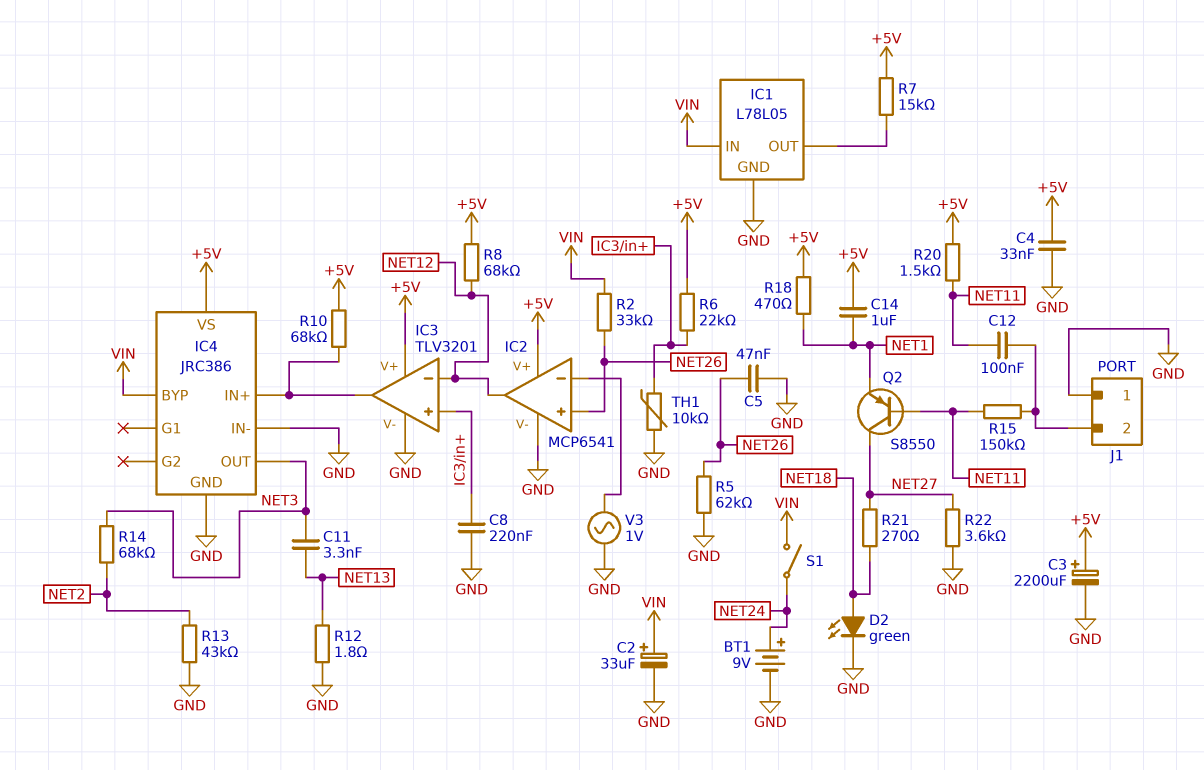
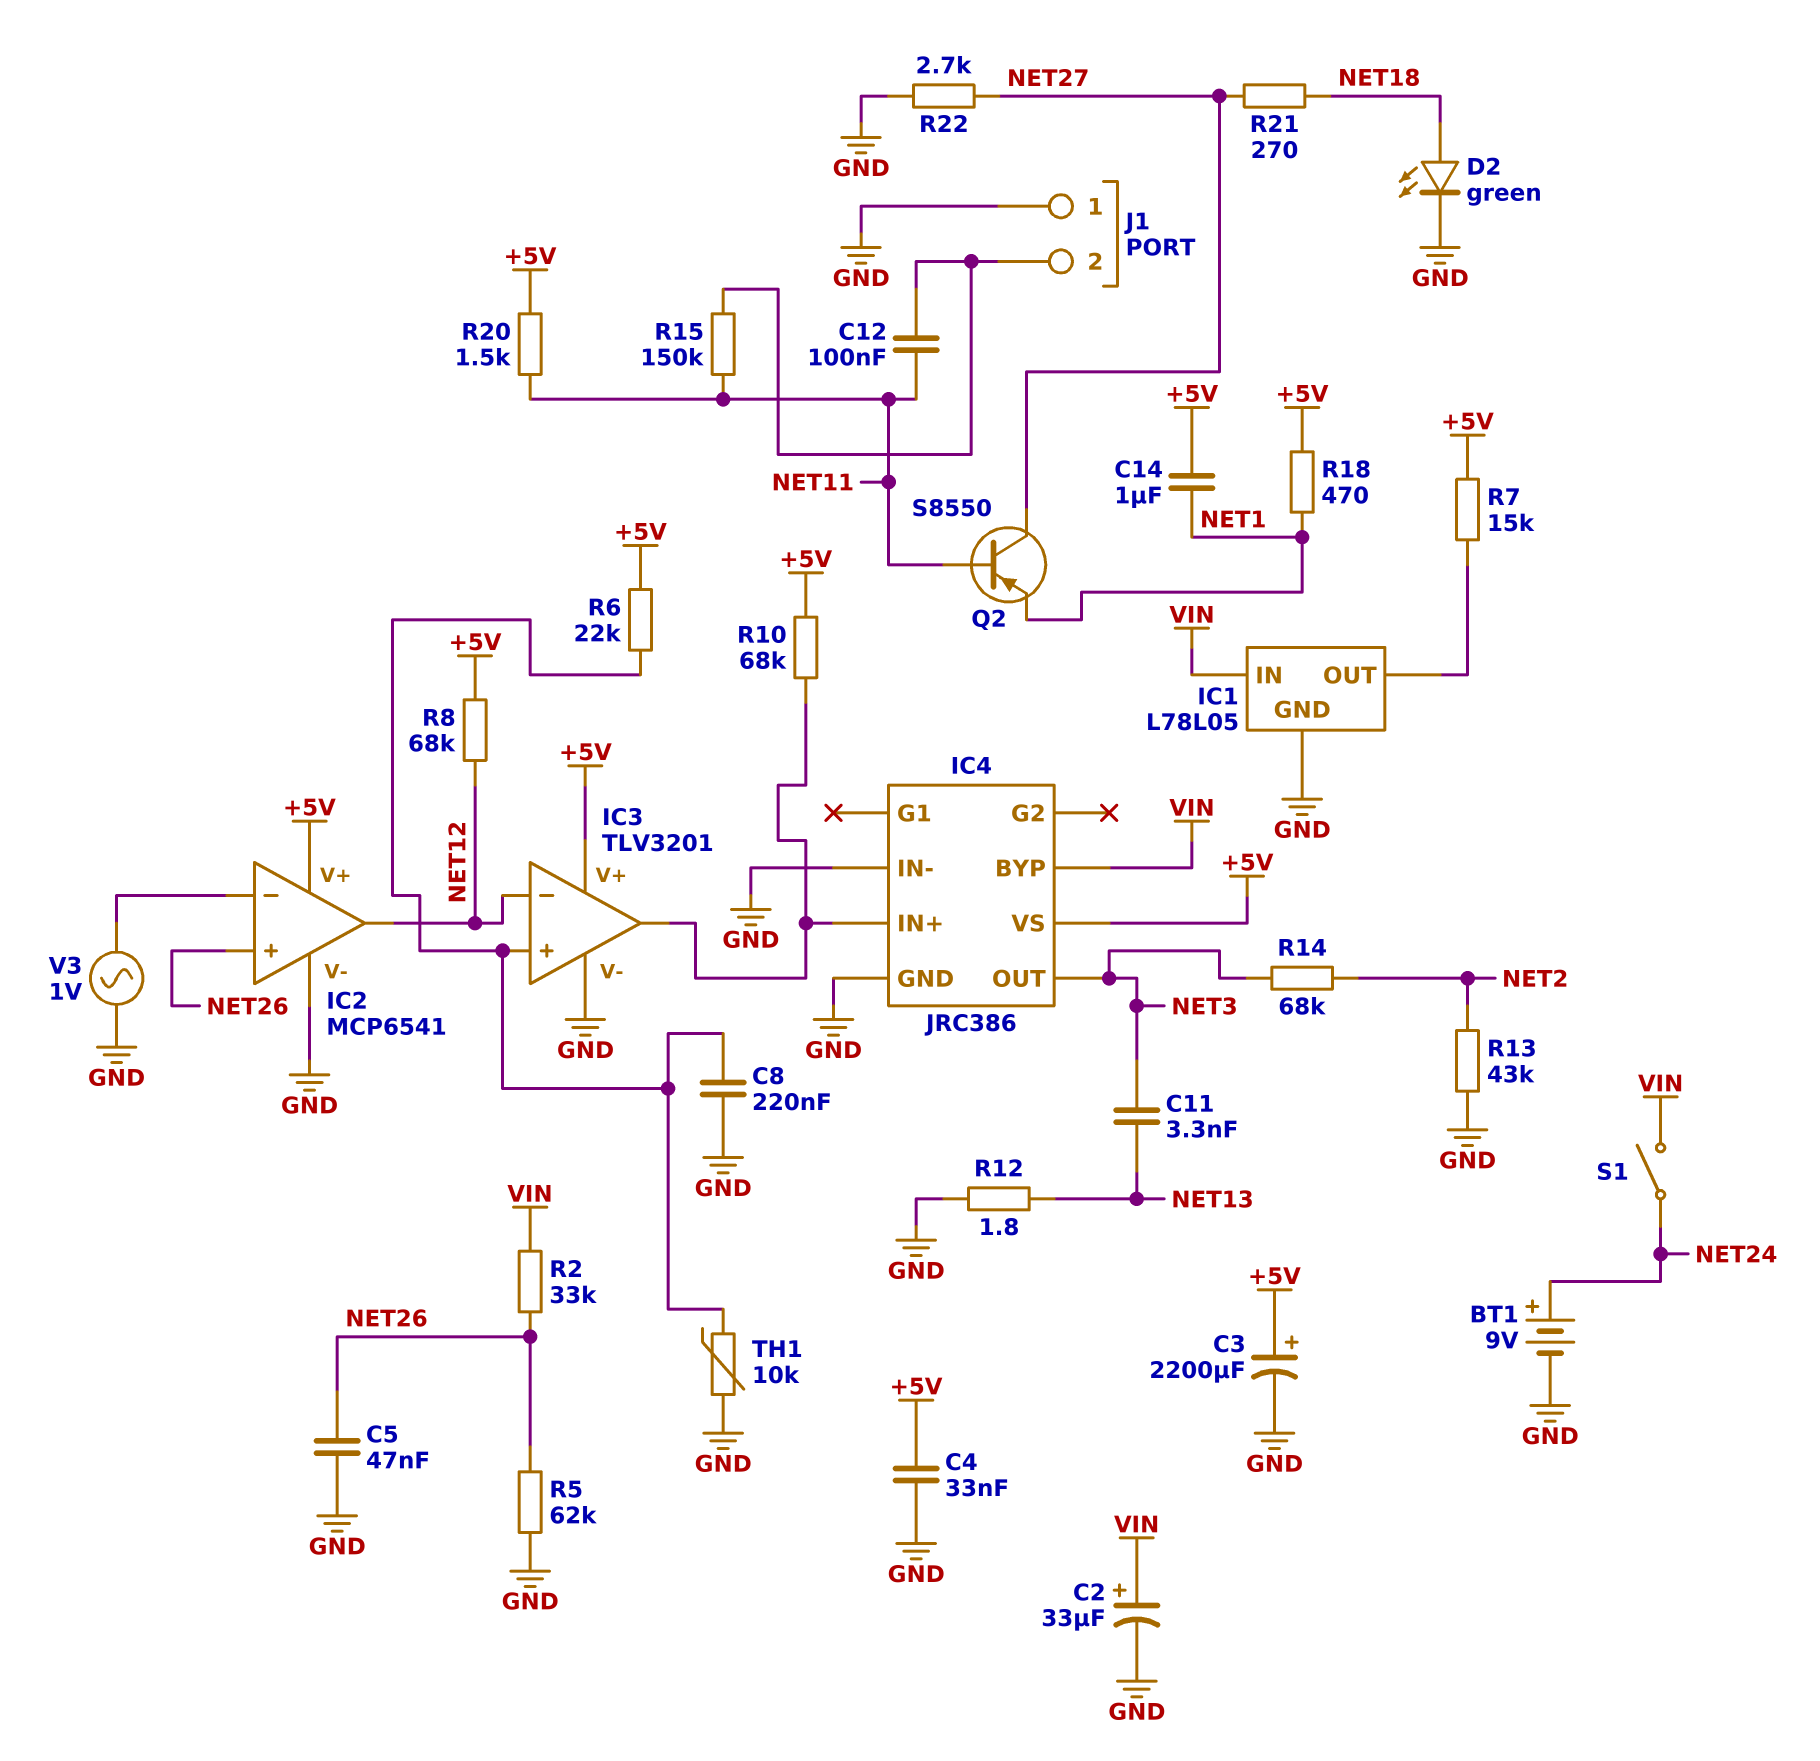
R22: 3.6k (GND, NET27) -> 2.7k (GND, NET27)

